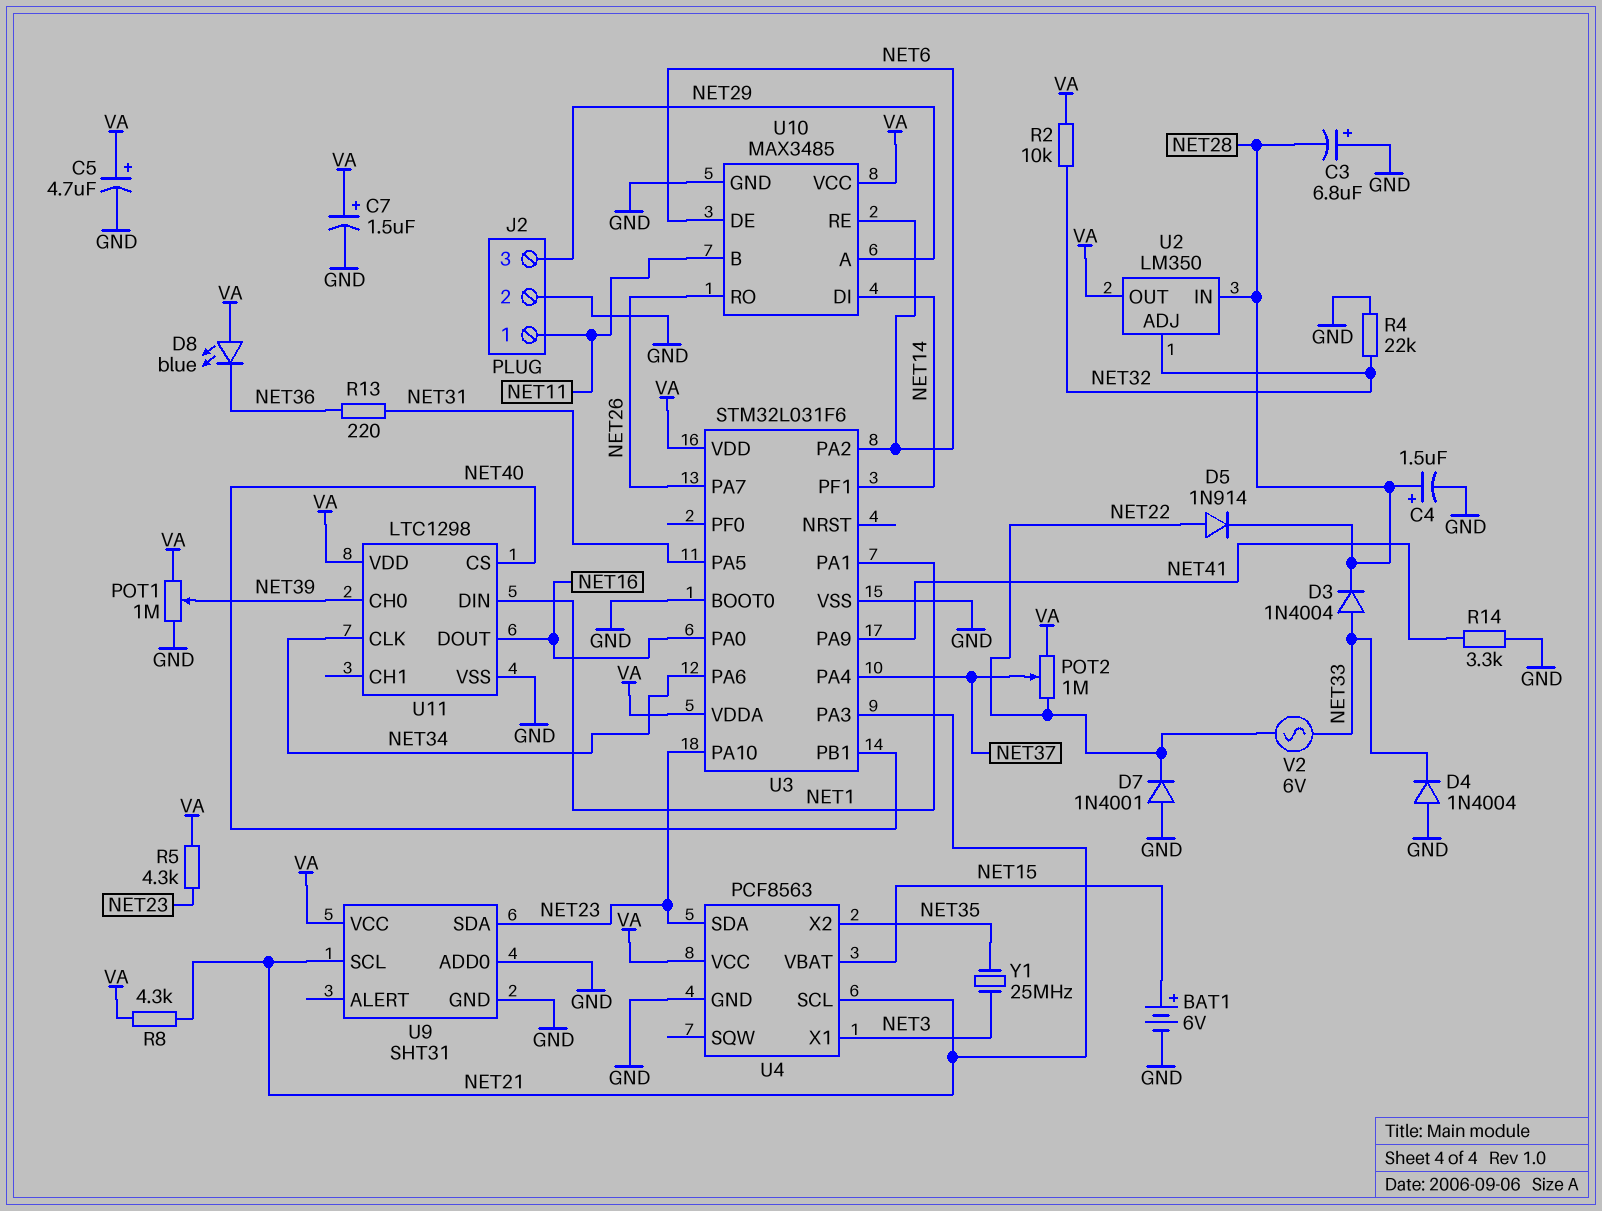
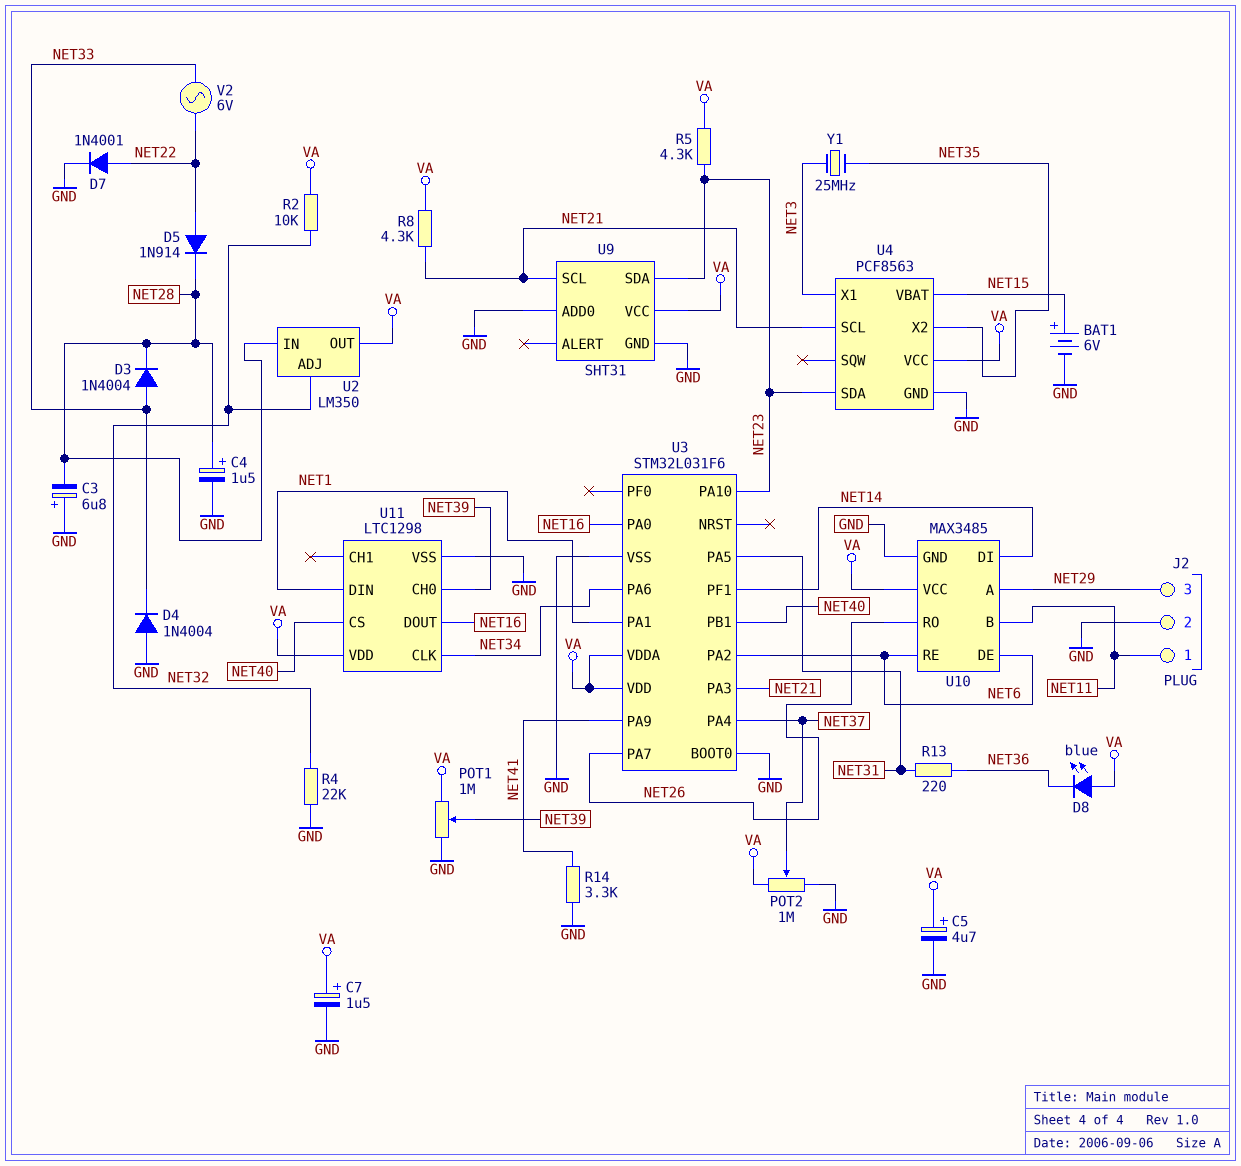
D7: diode 1N4001 (A GND, K NET22) -> diode 1N4001 (A NET22, K GND)
POT2: 1M (NET22, VA, wiper NET37) -> 1M (GND, VA, wiper NET37)

